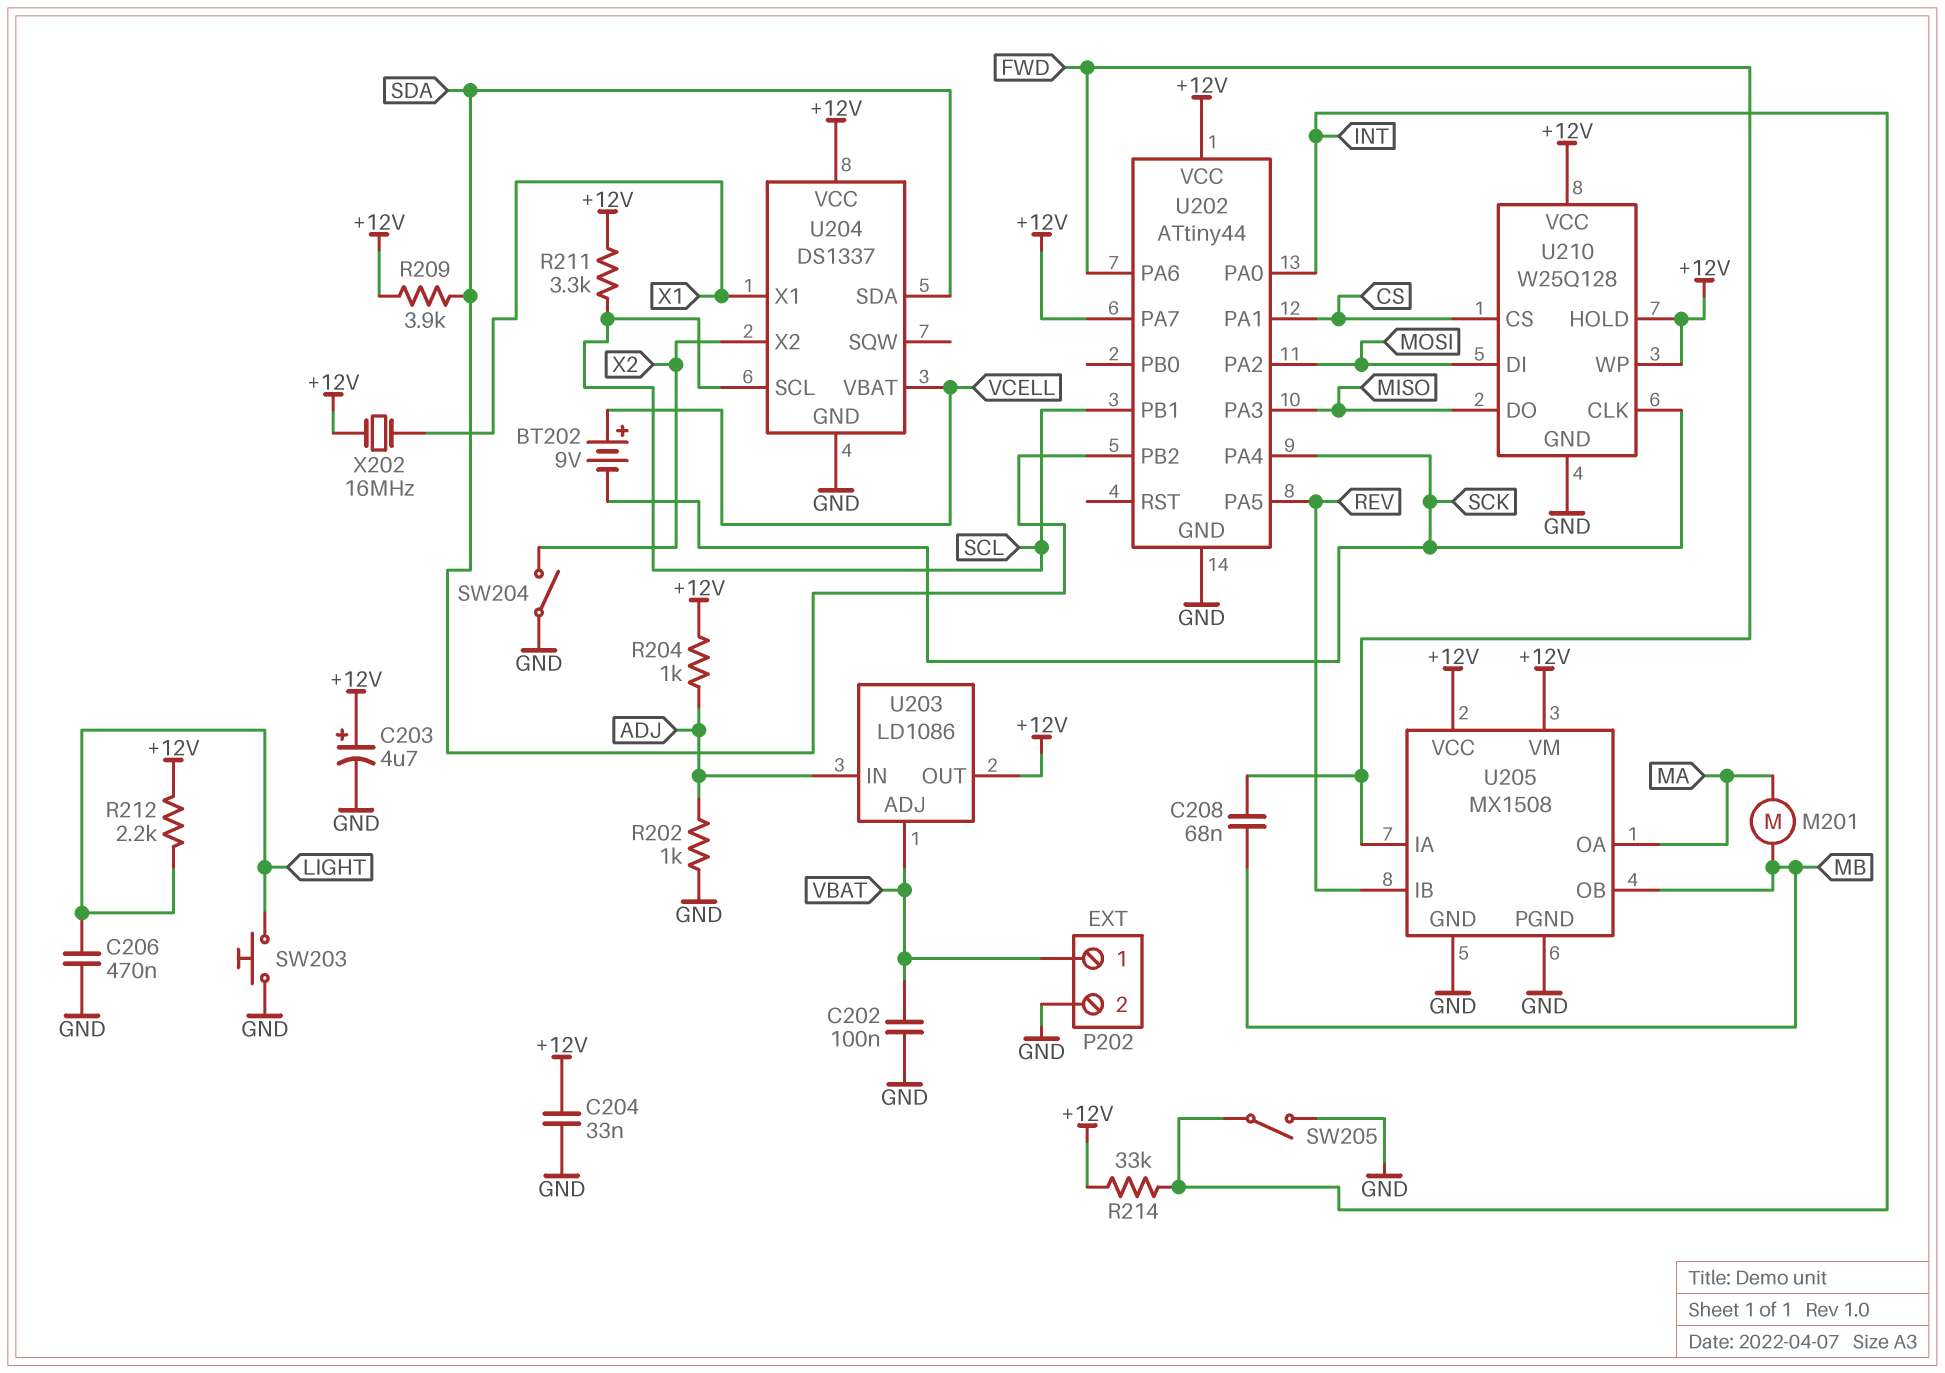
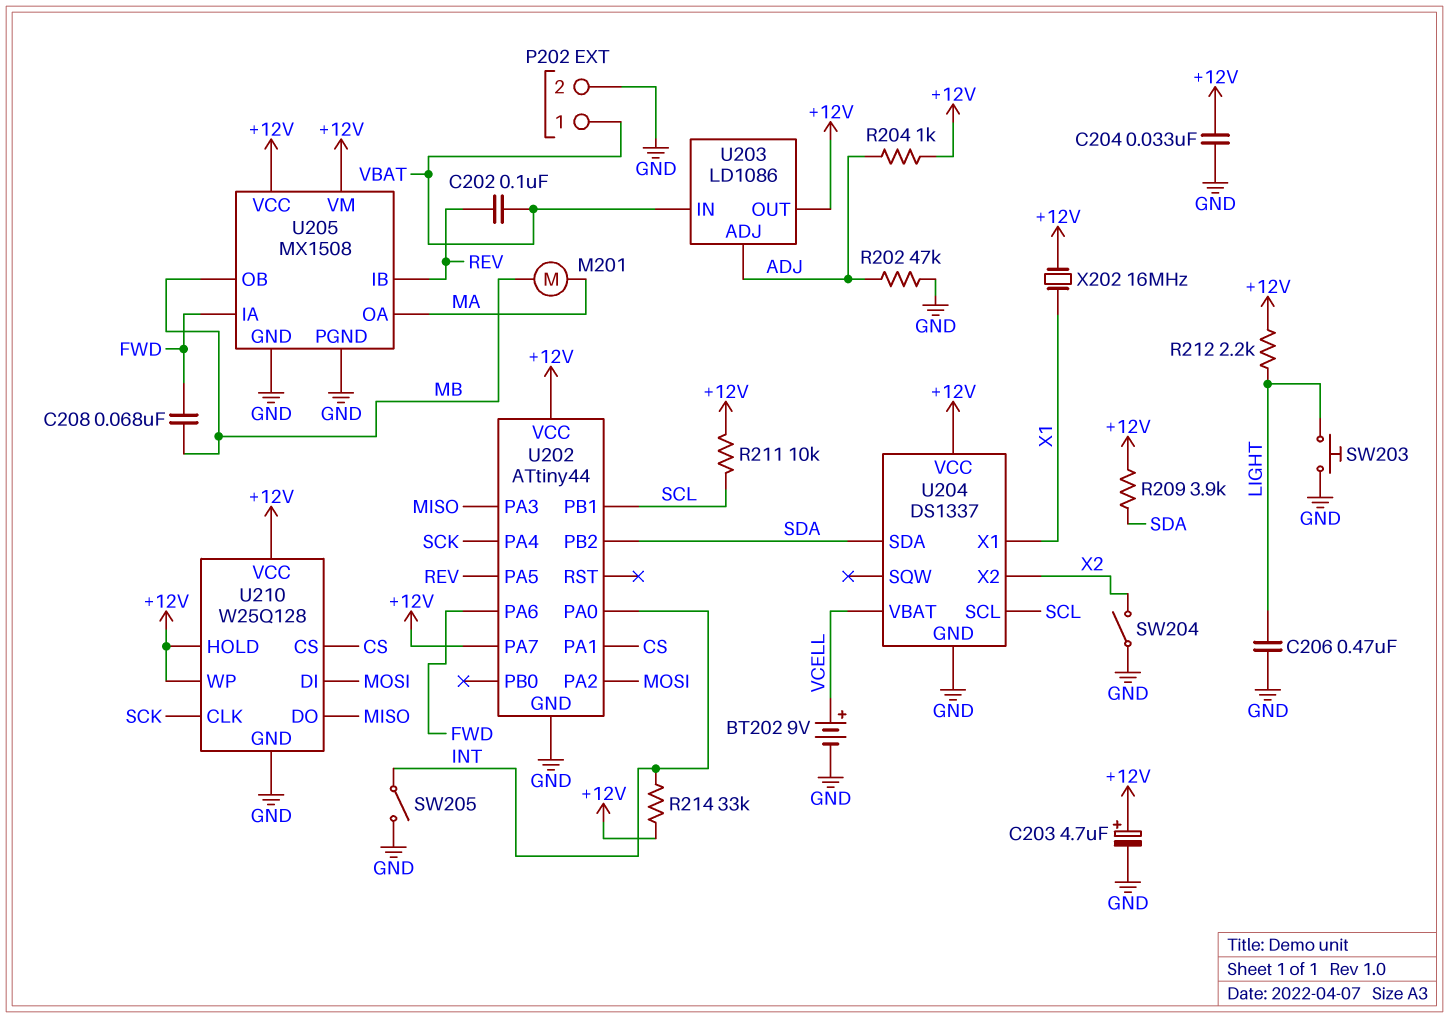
BT202: 9V (plus VCELL, minus SCK) -> 9V (plus VCELL, minus GND)
C202: 100nF (GND, VBAT) -> 100nF (REV, VBAT)
R202: 1k (ADJ, GND) -> 47k (ADJ, GND)
R211: 3.3k (+12V, SCL) -> 10k (+12V, SCL)
U203 pin ADJ: VBAT -> ADJ
U203 pin IN: ADJ -> VBAT

